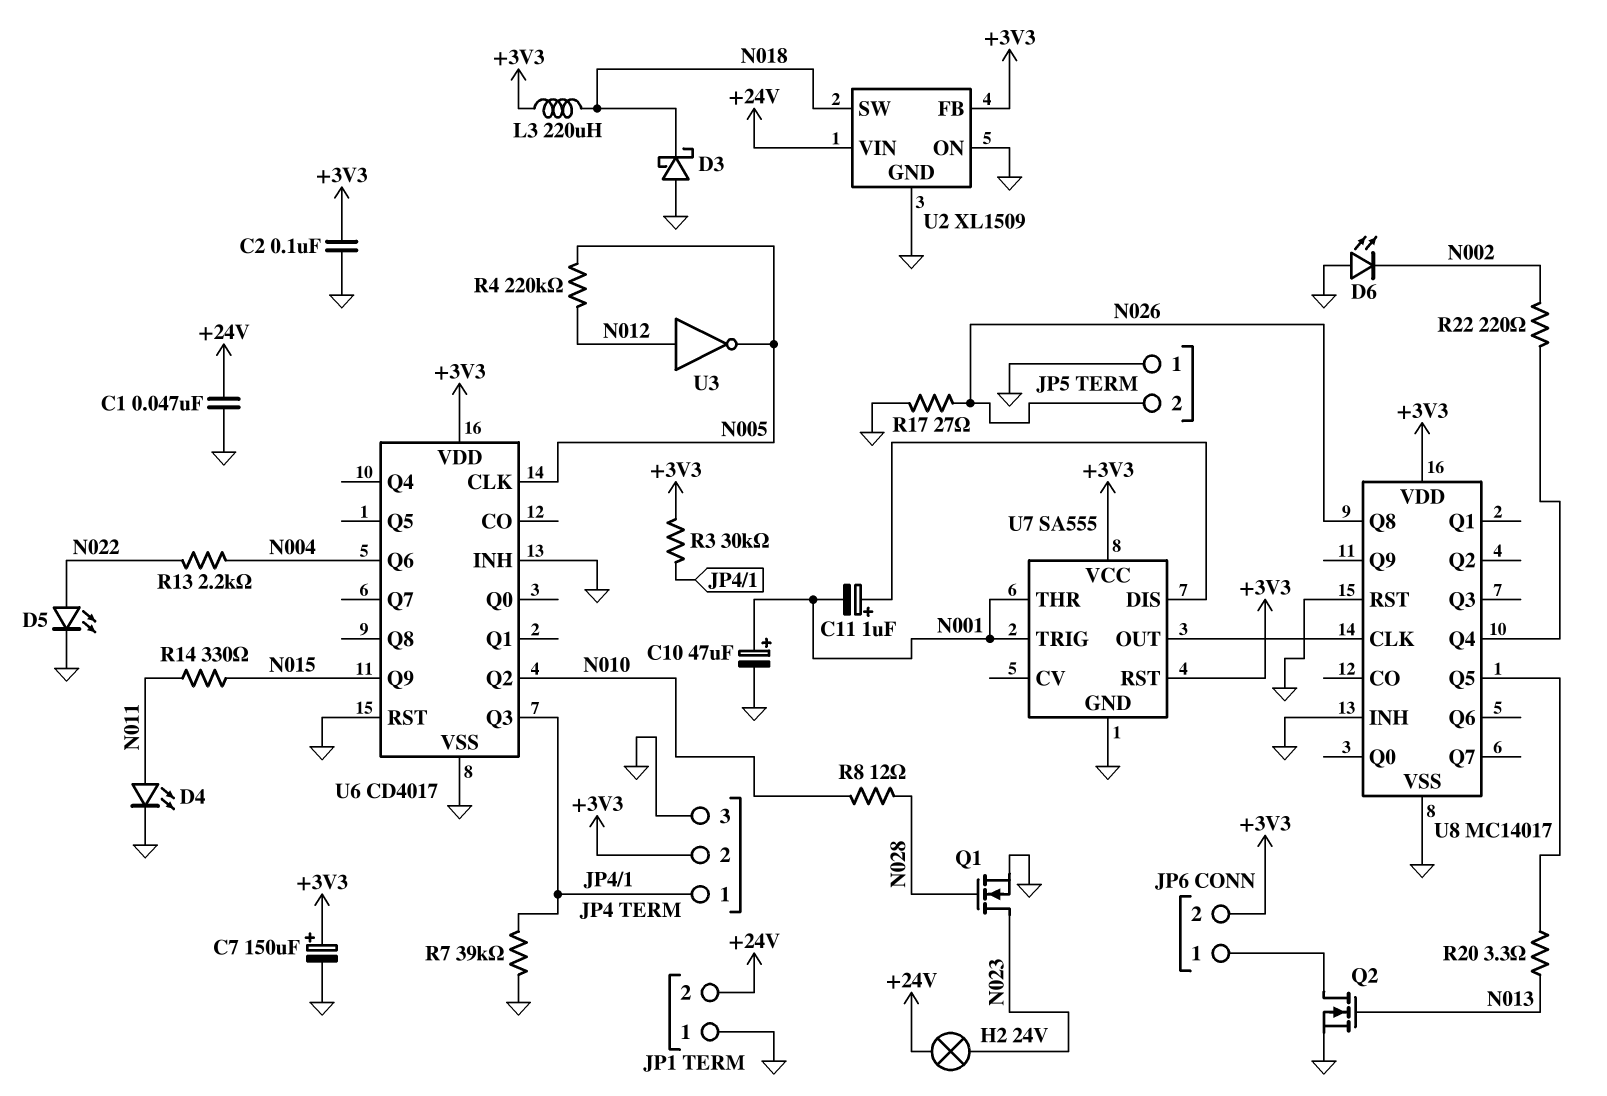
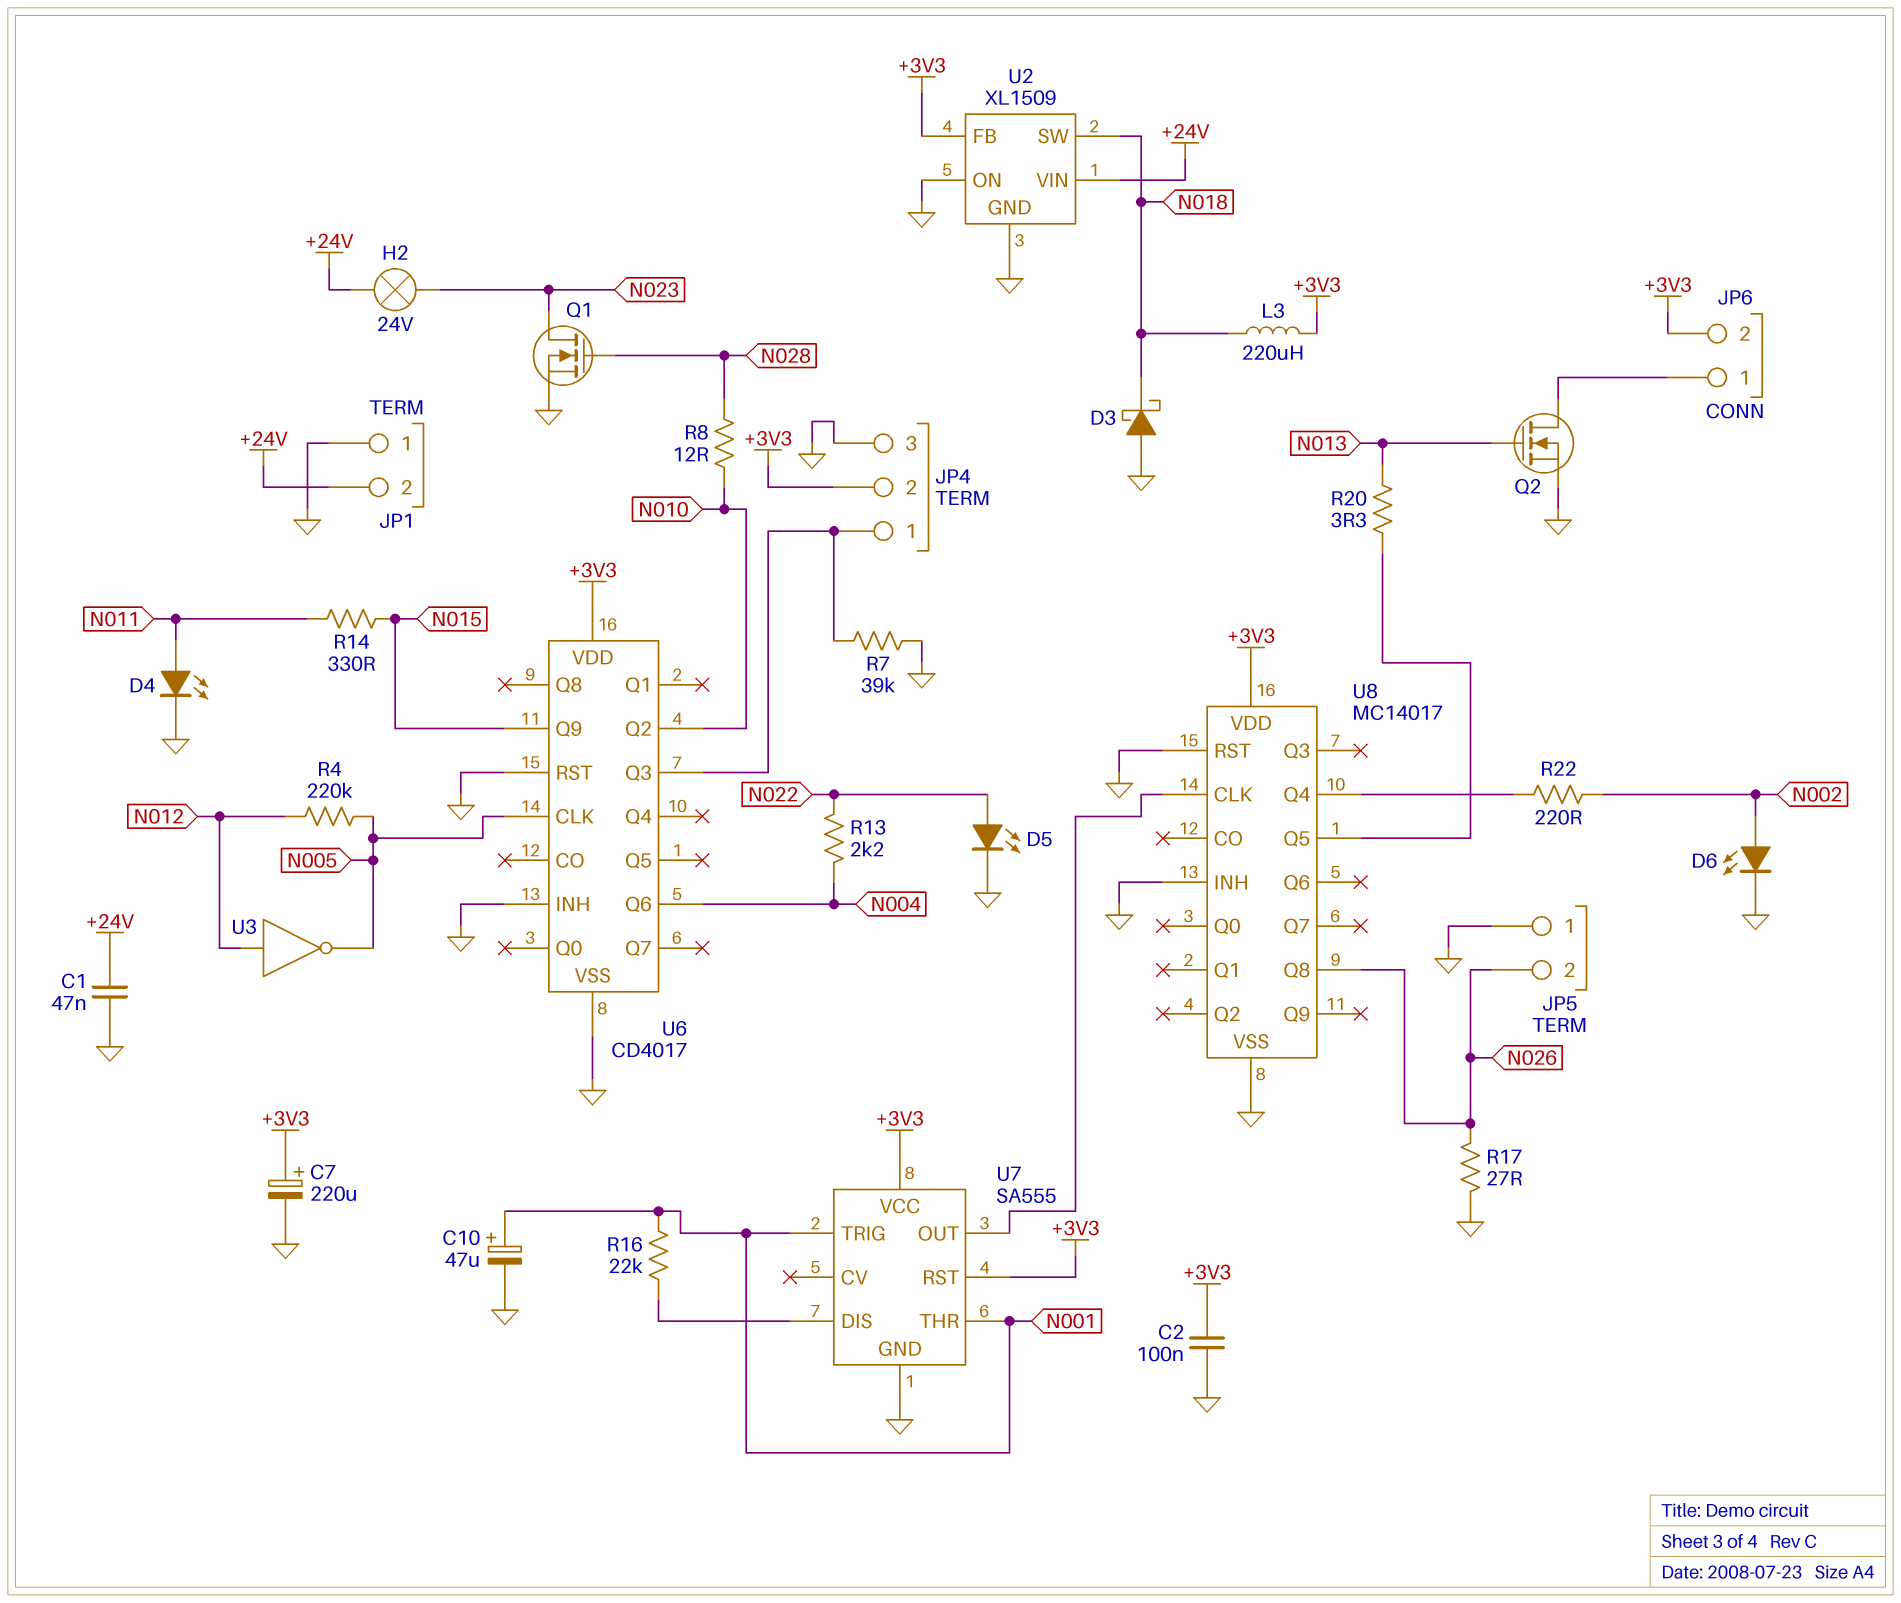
C7: 150uF (plus +3V3, minus GND) -> 220uF (plus +3V3, minus GND)
C11: 1uF (plus U7/DIS, minus N001) -> none
D6: LED (A GND, K N002) -> LED (A N002, K GND)
R3: 30k (+3V3, JP4/1) -> none
R16: none -> 22k (N001, U7/DIS)

